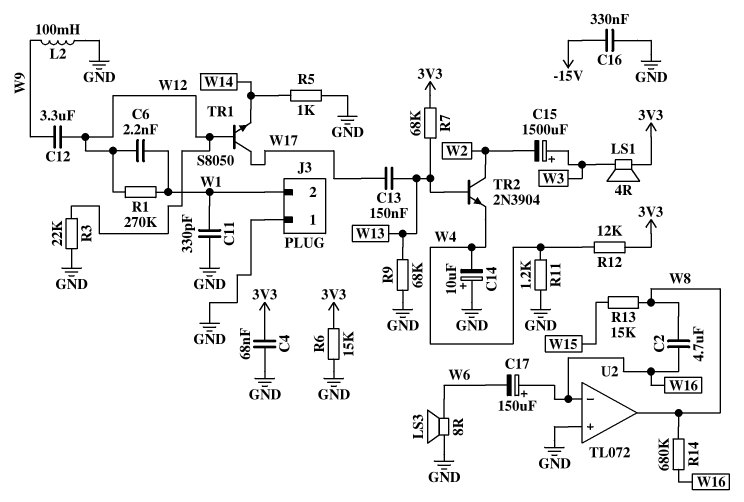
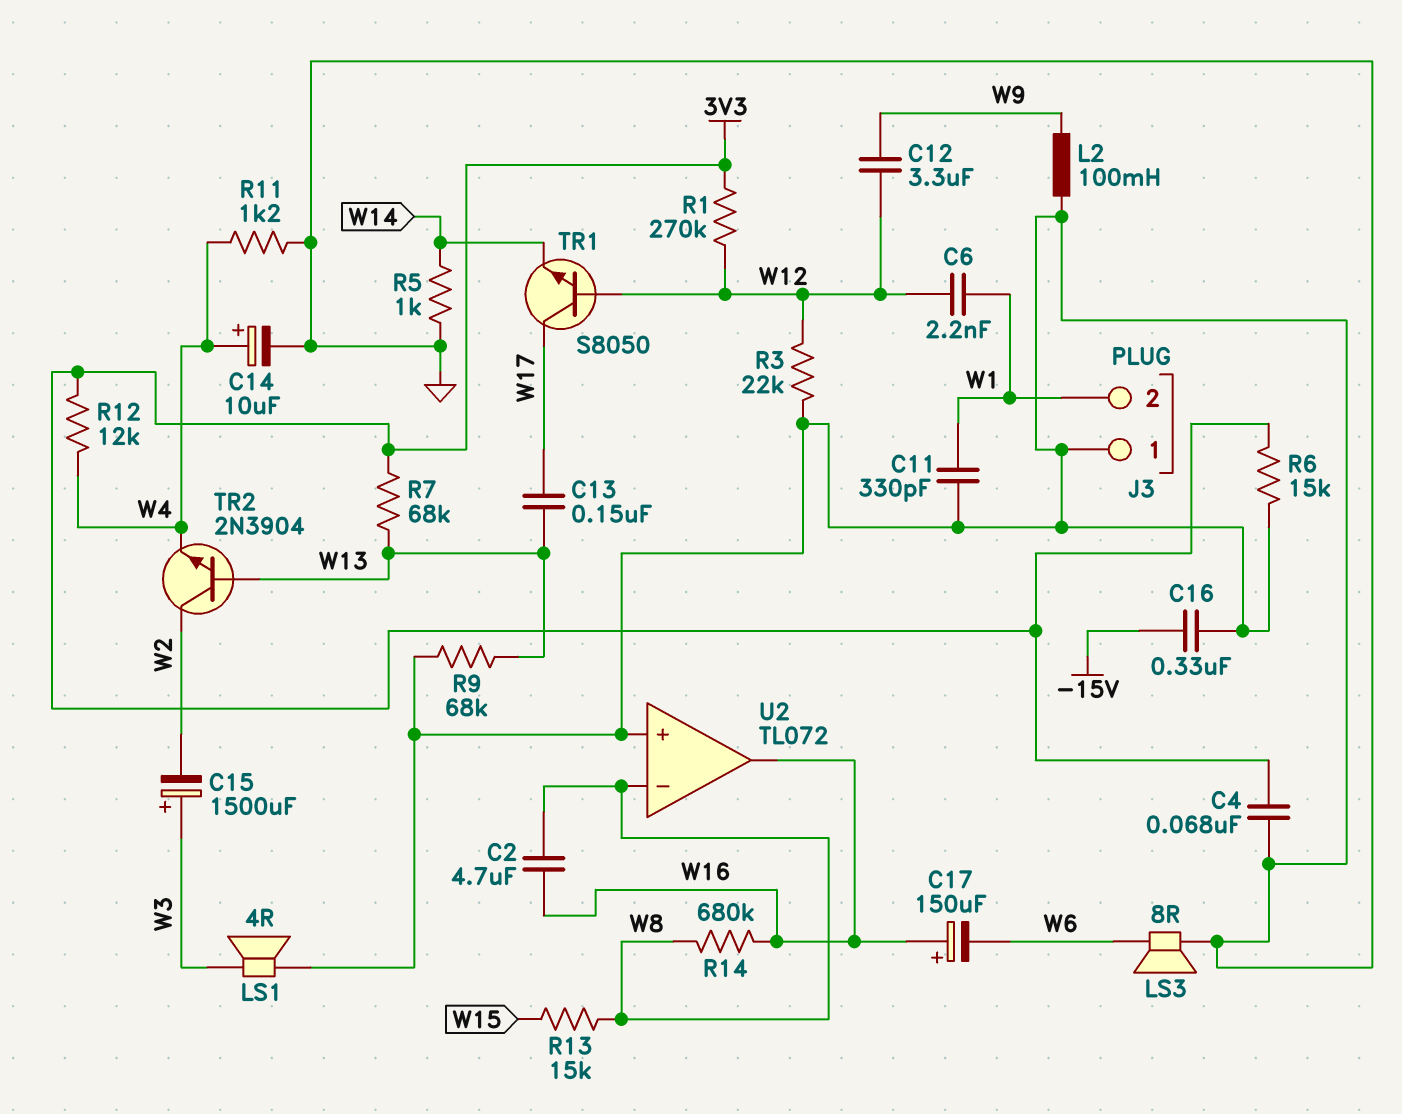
C14: 10uF (plus GND, minus W4) -> 10uF (plus W4, minus GND)
LS1: speaker 4R (3V3, W3) -> speaker 4R (GND, W3)
R1: 270k (W1, W12) -> 270k (3V3, W12)
U2 pin in-: W16 -> W8
U2 pin out: W8 -> W16

